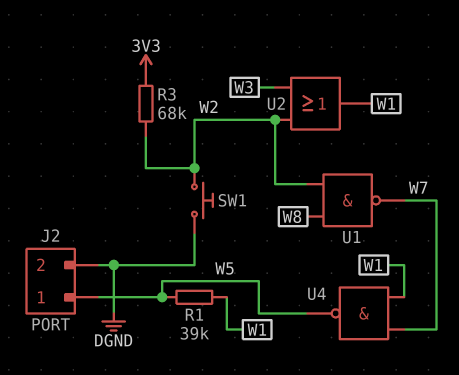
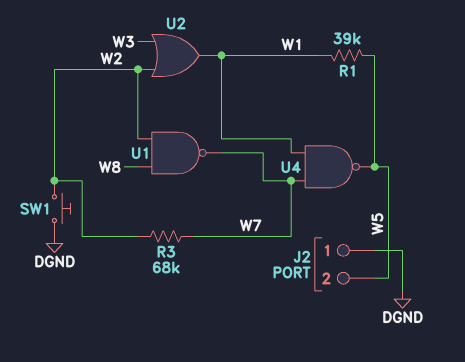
J2 pin 1: W5 -> DGND
J2 pin 2: DGND -> W5
R3: 68k (3V3, W2) -> 68k (W2, W7)

